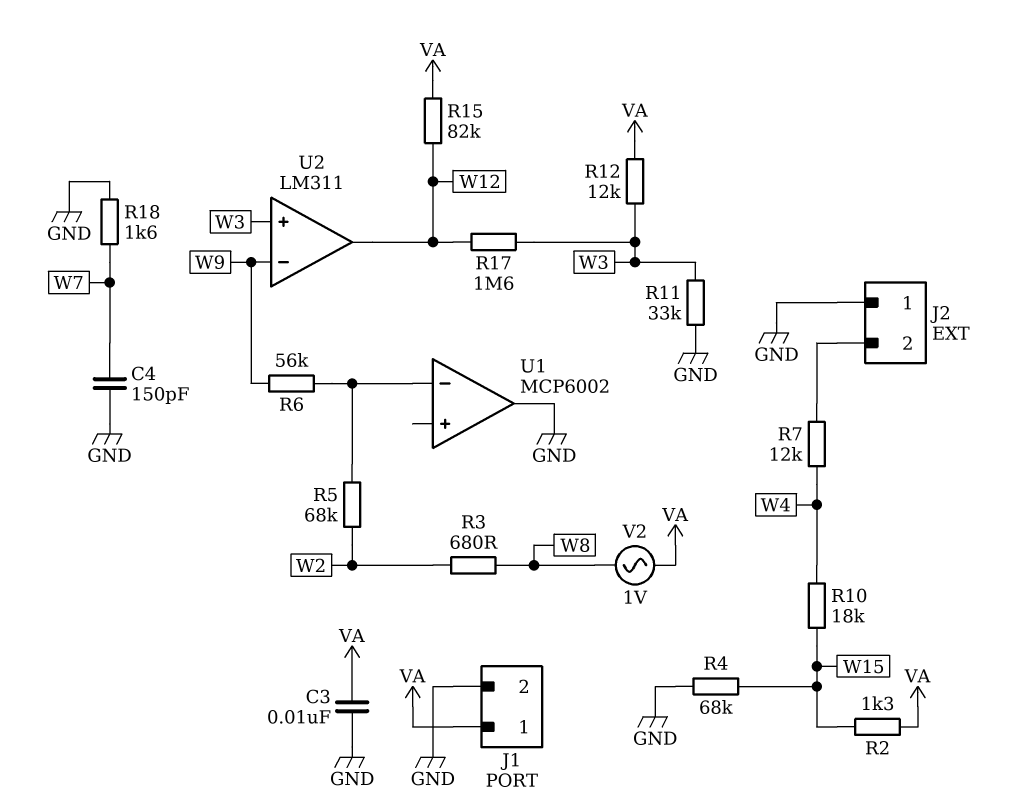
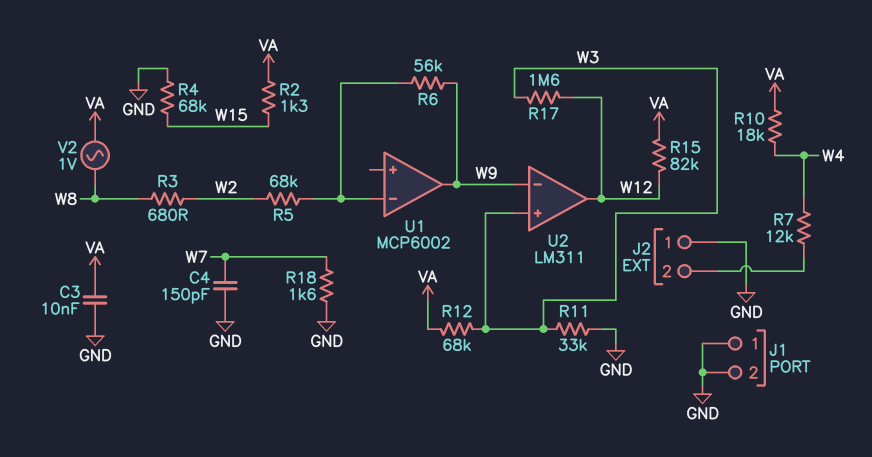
J1 pin 1: VA -> GND
R10: 18k (W4, W15) -> 18k (VA, W4)
R12: 12k (VA, W3) -> 68k (VA, W3)
U1 pin out: GND -> W9

